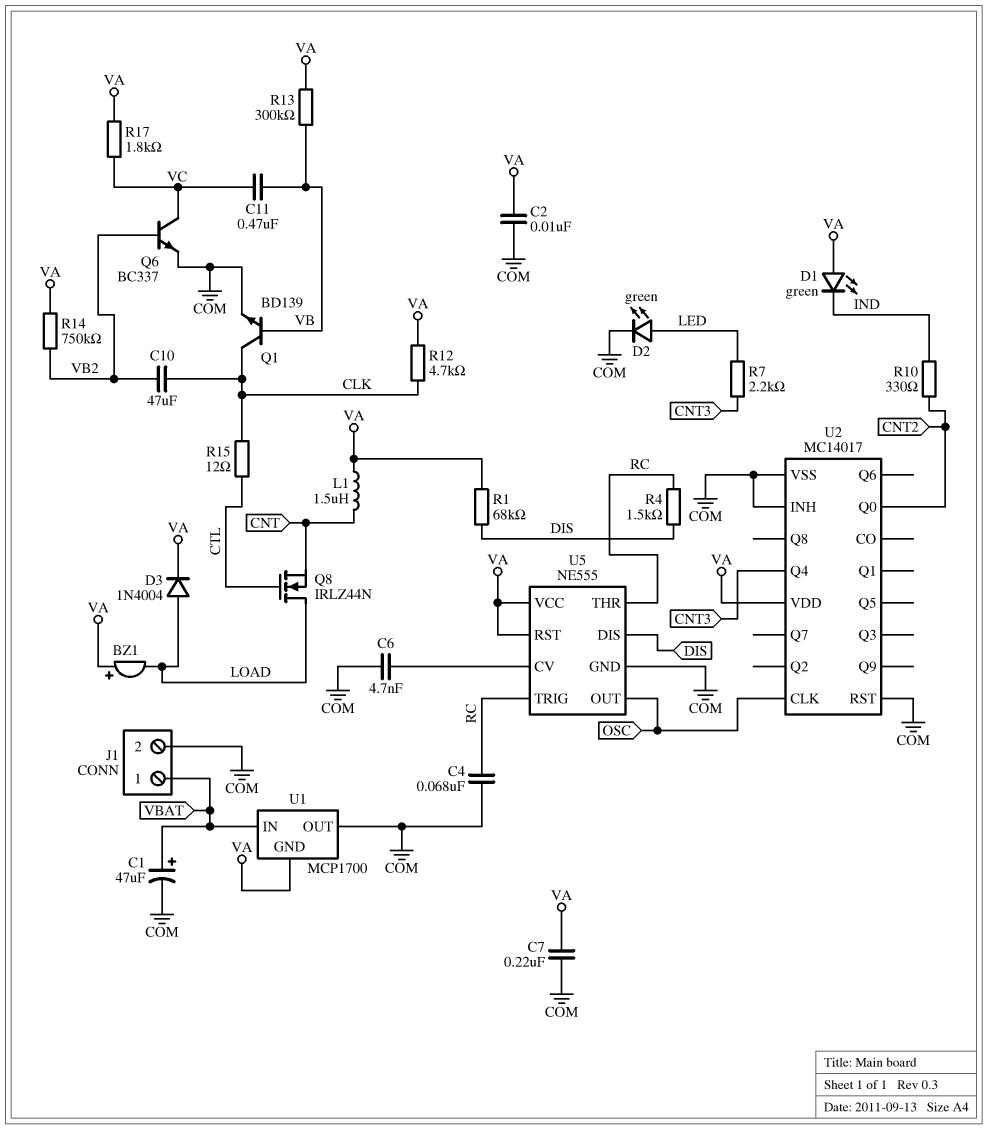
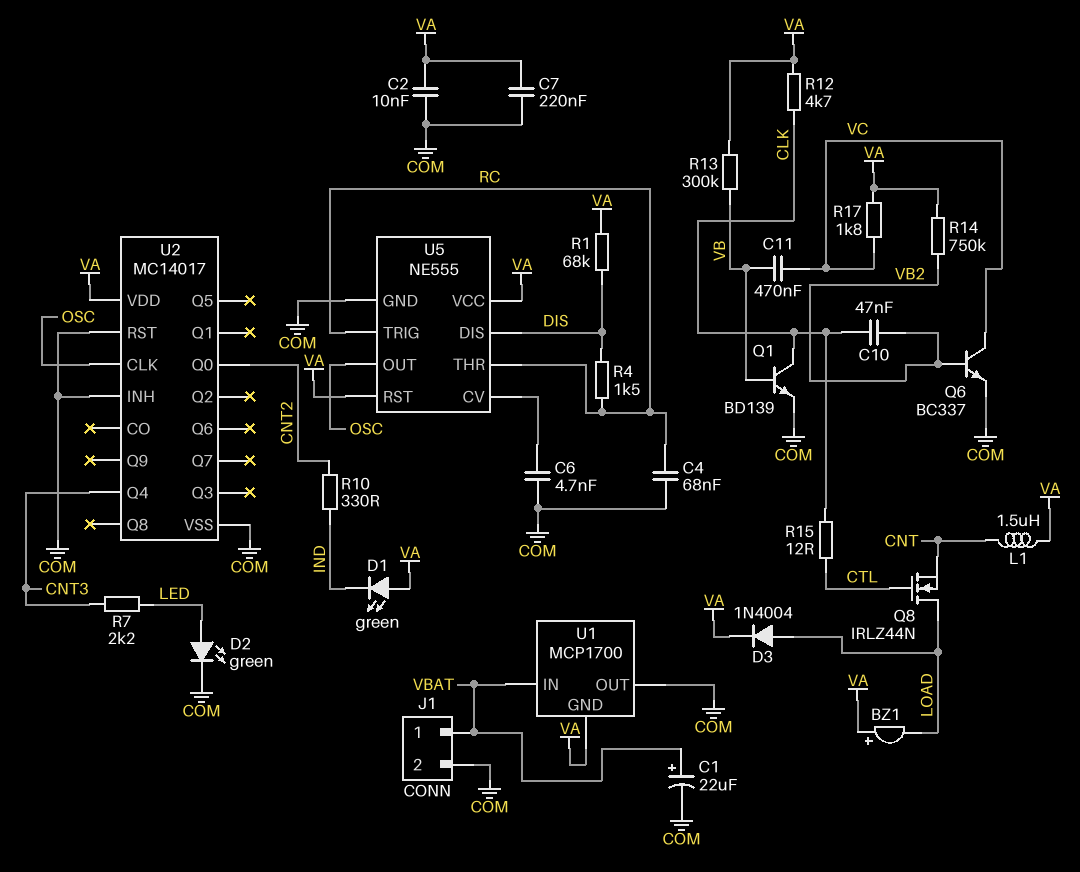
C1: 47uF (plus VBAT, minus COM) -> 22uF (plus VBAT, minus COM)
C10: 47uF (CLK, VB2) -> 47nF (CLK, VB2)

